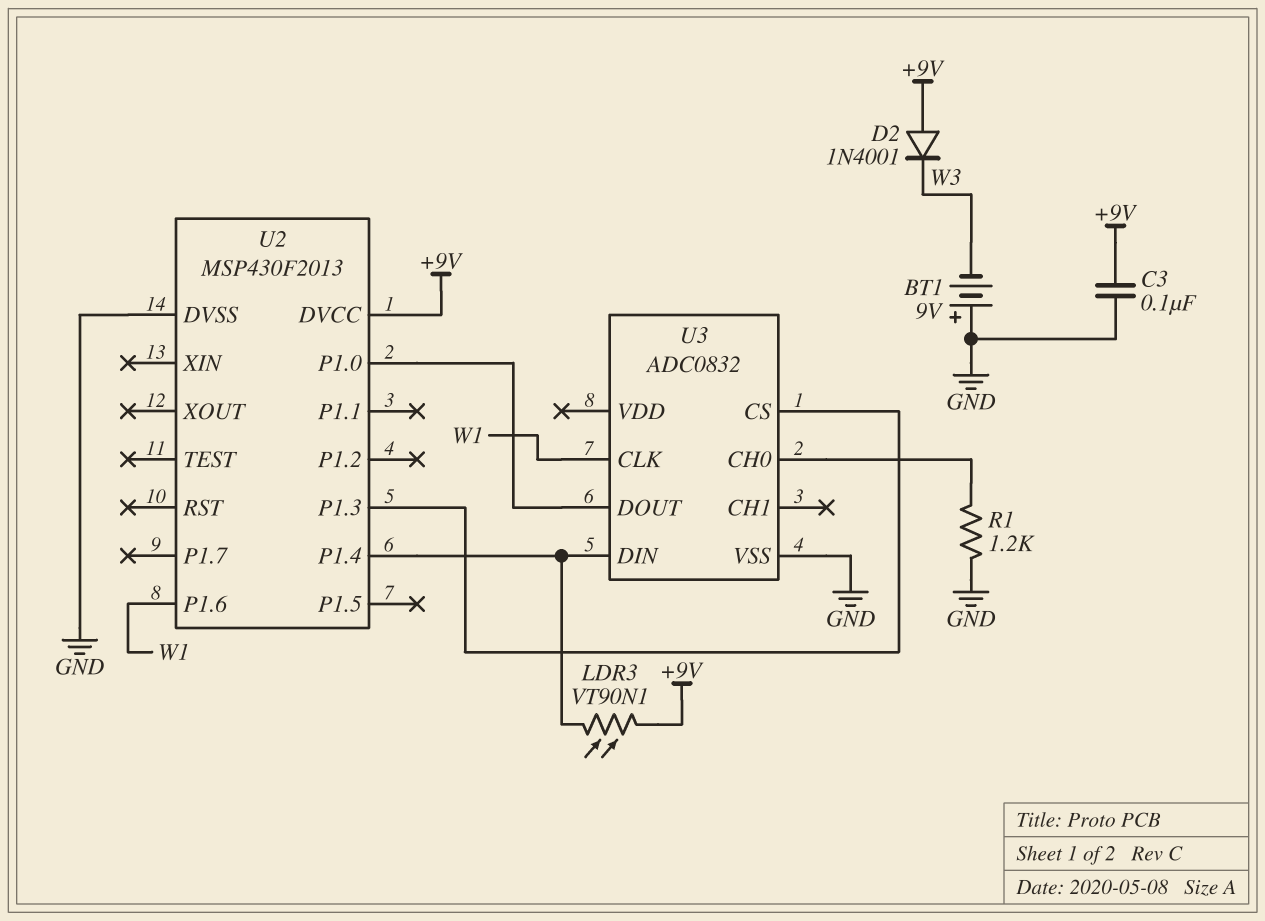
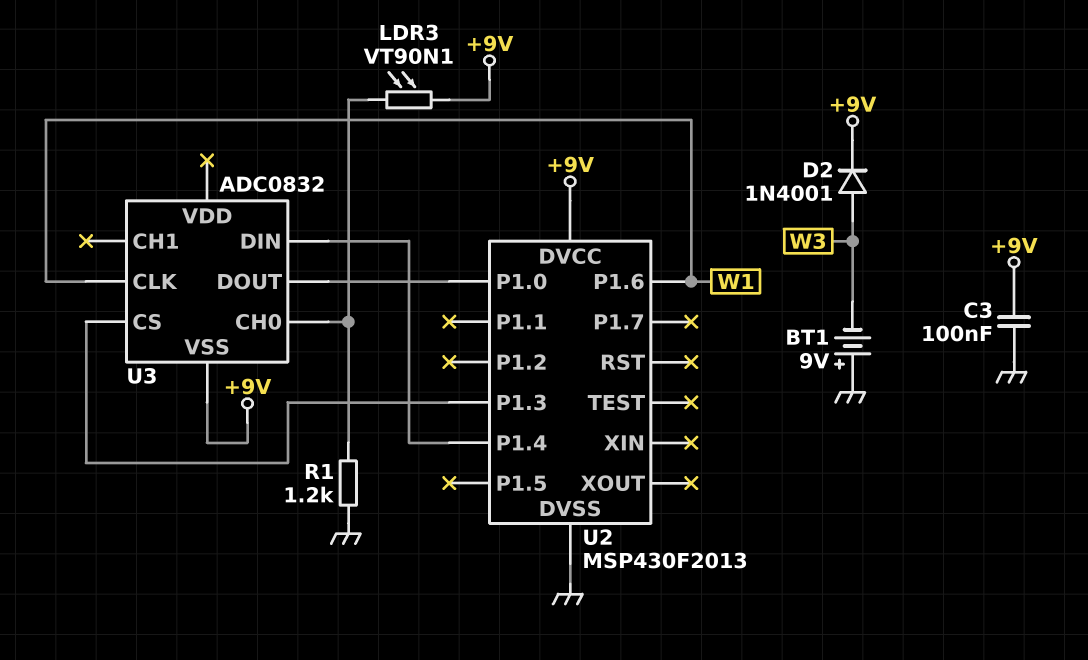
D2: diode 1N4001 (A +9V, K W3) -> diode 1N4001 (A W3, K +9V)
LDR3: VT90N1 (+9V, U2/P1.4) -> VT90N1 (+9V, U3/CH0)
U3 pin VSS: GND -> +9V

